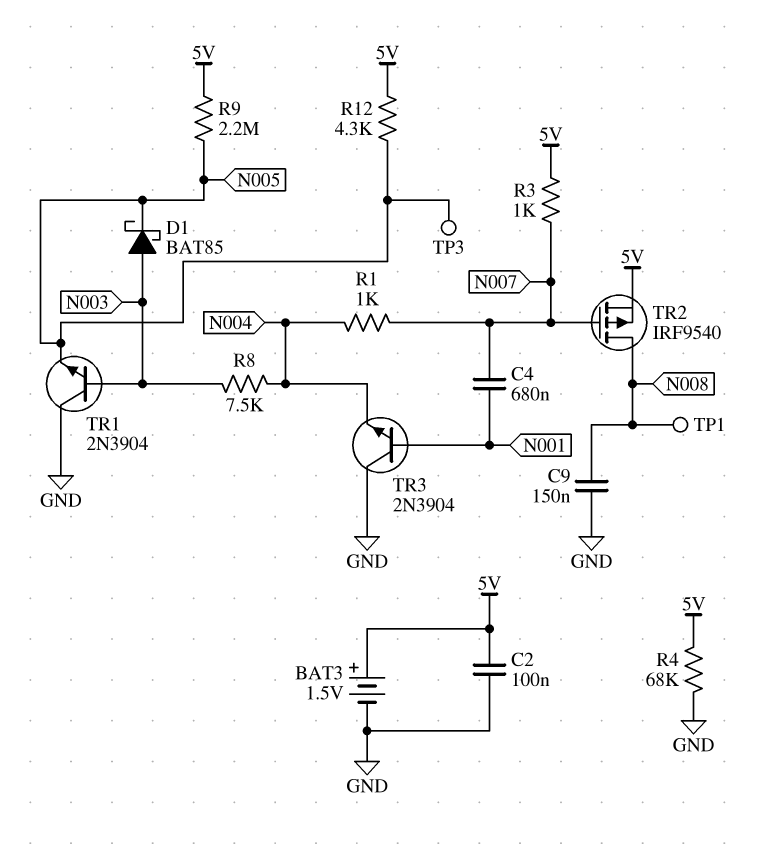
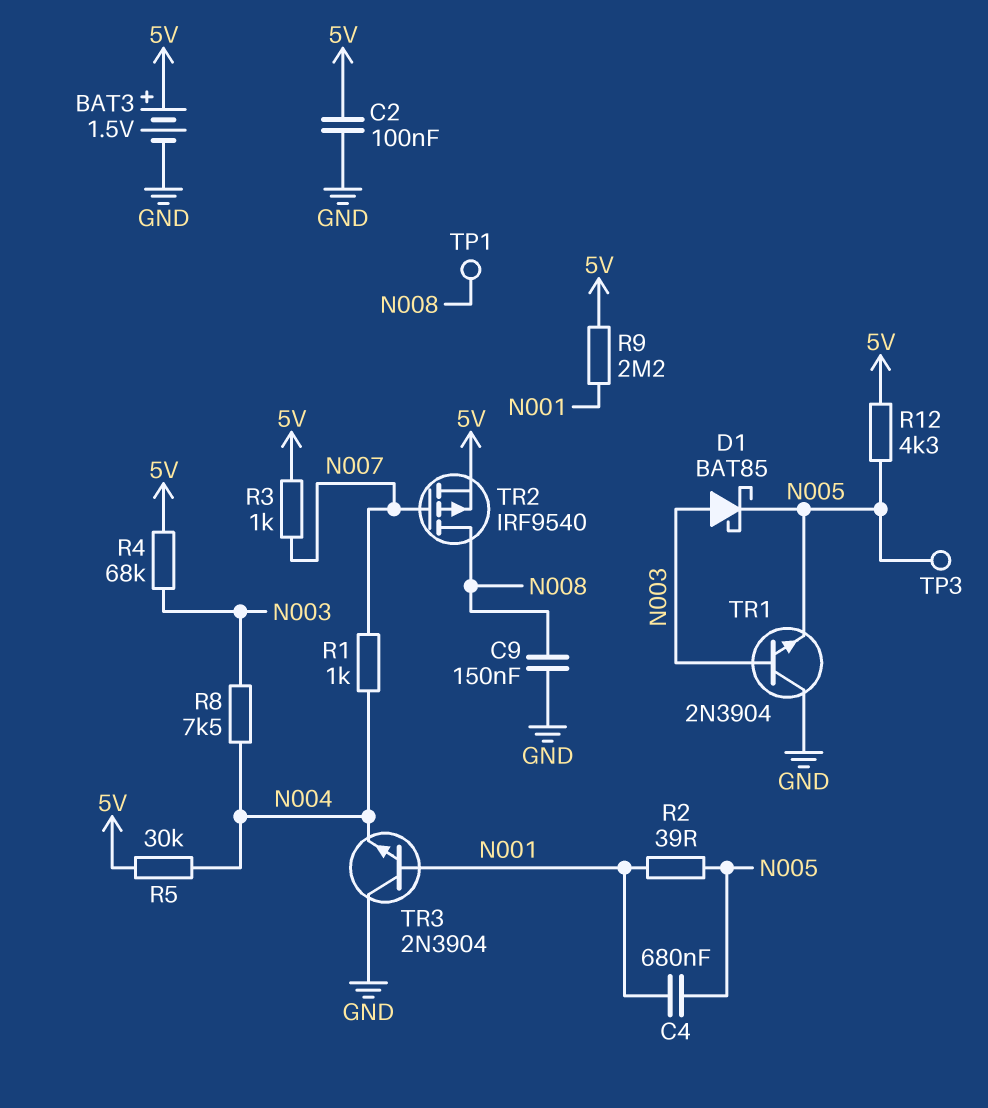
C4: 680nF (N001, N007) -> 680nF (N001, N005)
R2: none -> 39 (N001, N005)
R4: 68k (5V, GND) -> 68k (5V, N003)
R5: none -> 30k (5V, N004)
R9: 2.2M (5V, N005) -> 2.2M (5V, N001)

